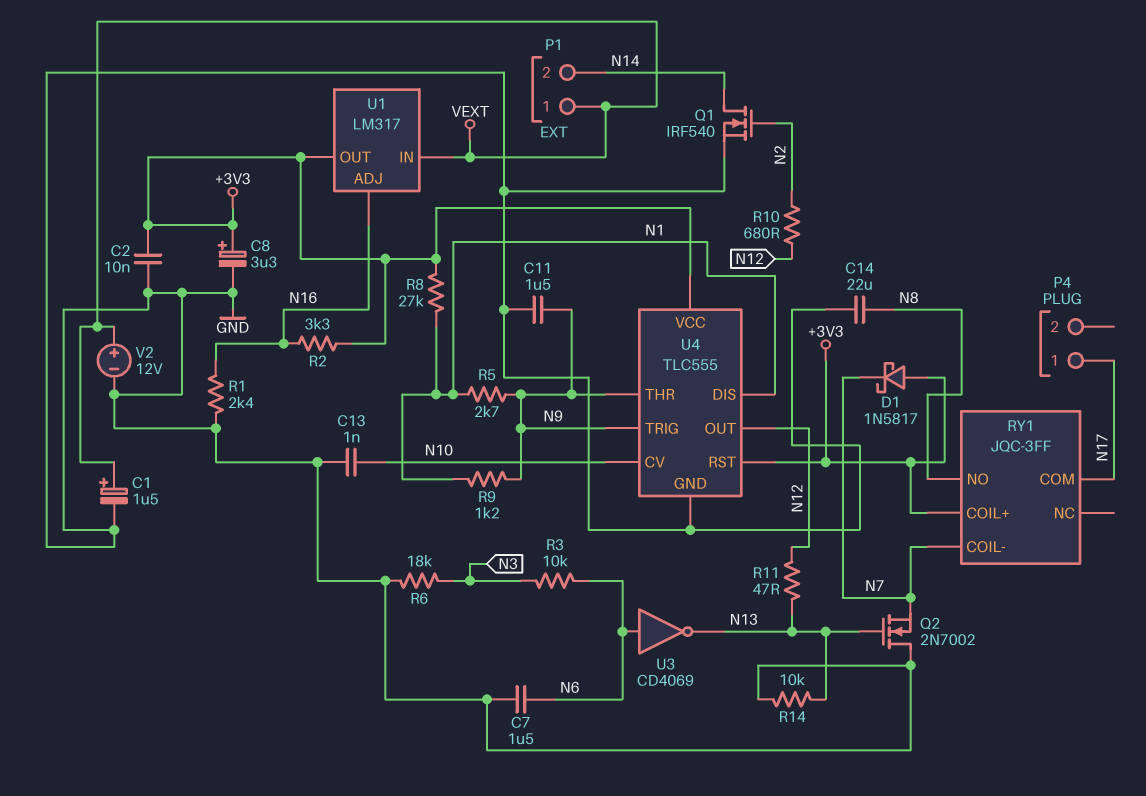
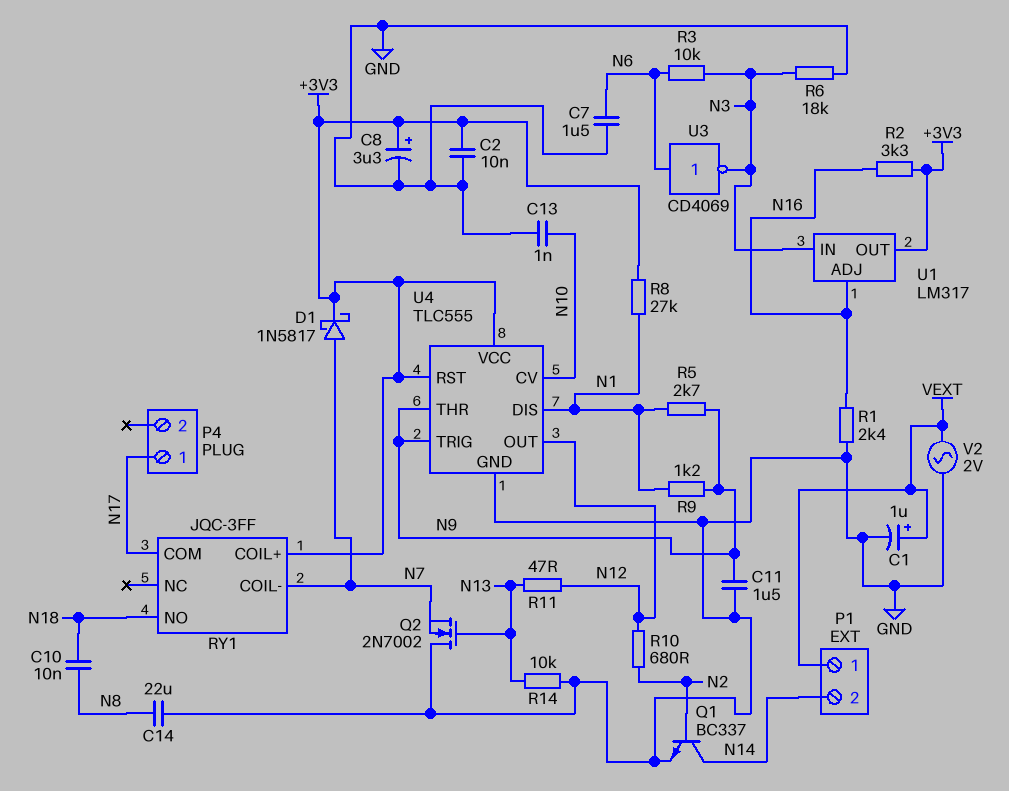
C1: 1.5uF (plus VEXT, minus GND) -> 1uF (plus VEXT, minus GND)
C10: none -> 10nF (N8, N18)
D1: schottky 1N5817 (A +3V3, K N7) -> schottky 1N5817 (A N7, K +3V3)
Q1: NMOS IRF540 (G N2, D N14, S GND) -> NPN BC337 (B N2, C N14, E GND)
RY1 pin NO: N8 -> N18
U1 pin IN: VEXT -> N3
U3: NOT CD4069 (in N6, out N13) -> NOT CD4069 (in N6, out N3)
V2: 12V (plus VEXT, minus GND) -> AC 2V (GND, VEXT)

